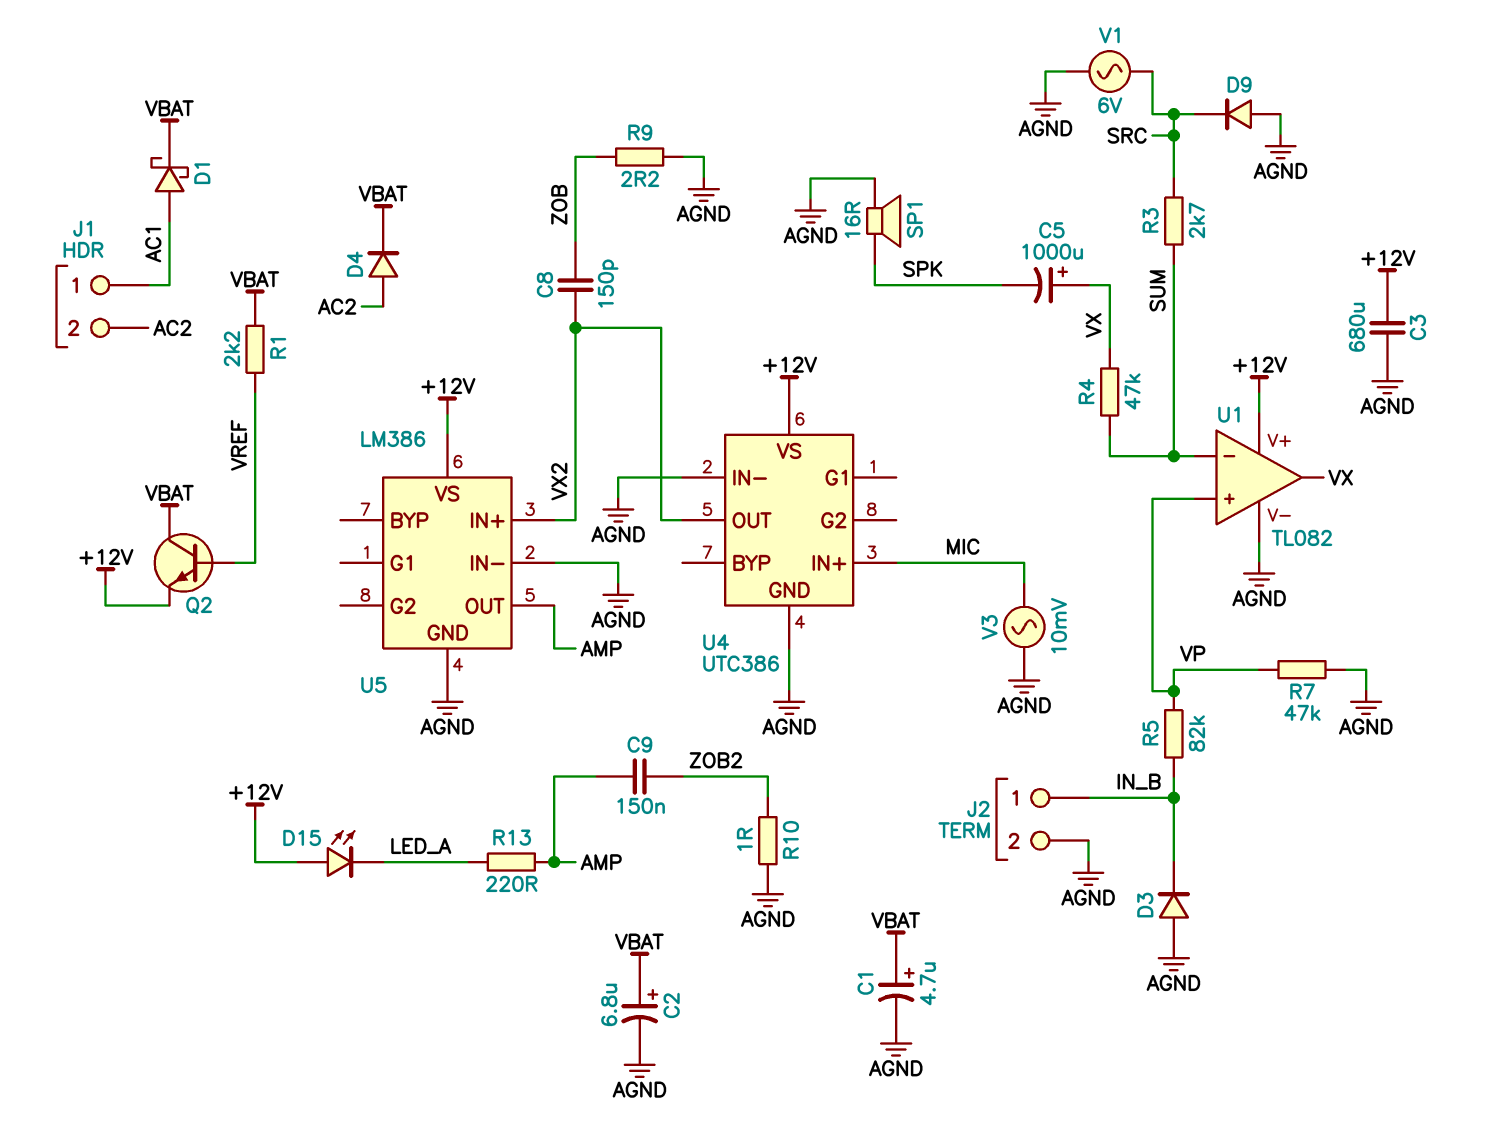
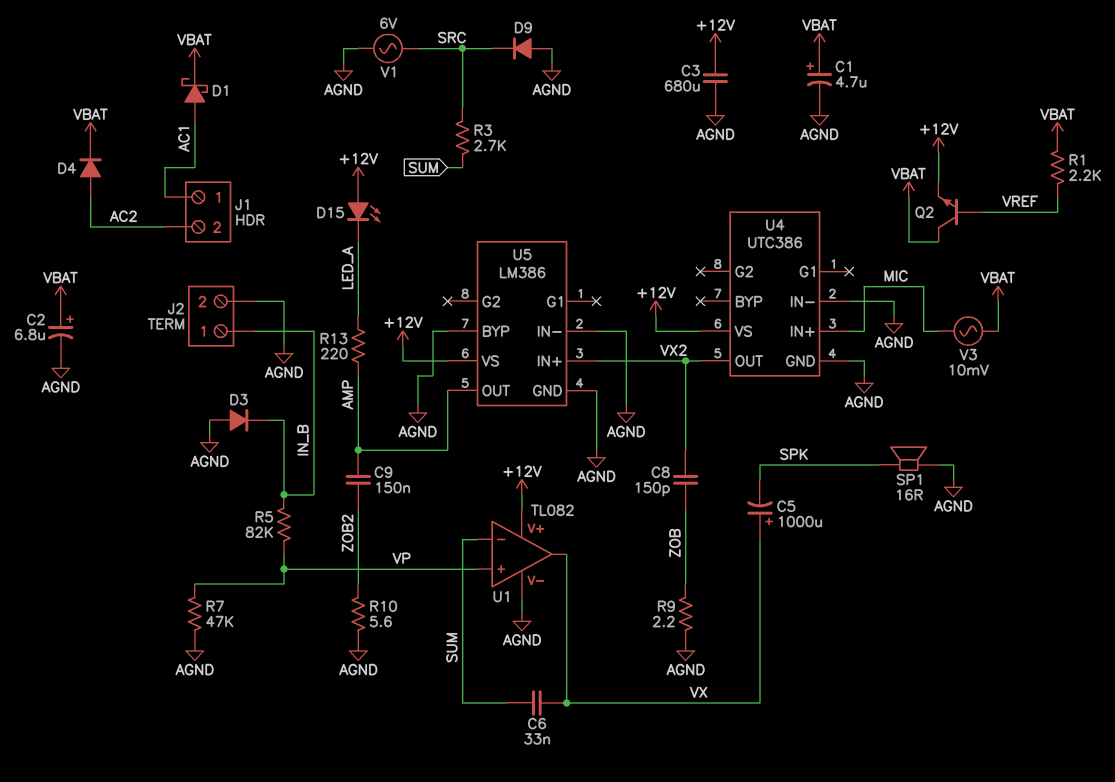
C6: none -> 33nF (SUM, VX)
R4: 47k (SUM, VX) -> none
R10: 1 (AGND, ZOB2) -> 5.6 (AGND, ZOB2)
U5 pin BYP: none -> AGND
V3: AC 10mV (AGND, MIC) -> AC 10mV (MIC, VBAT)

